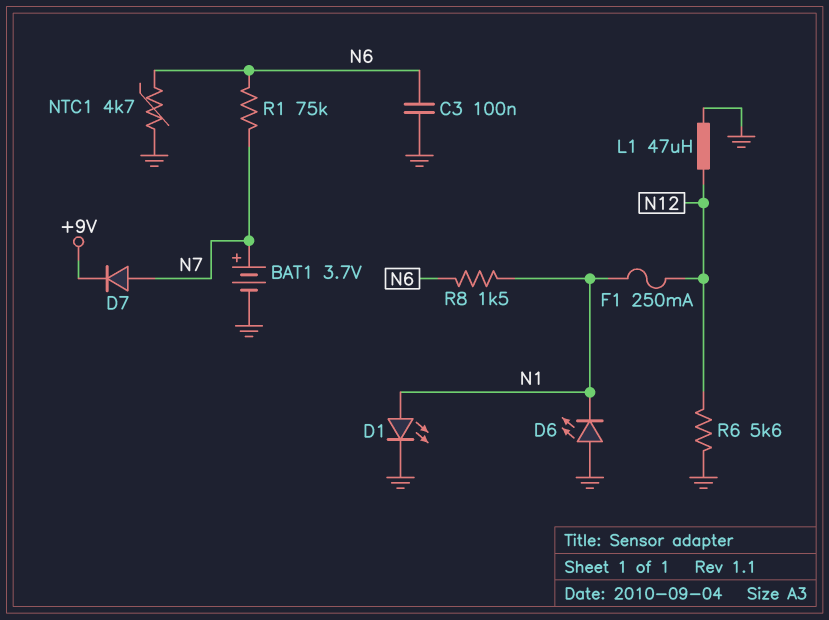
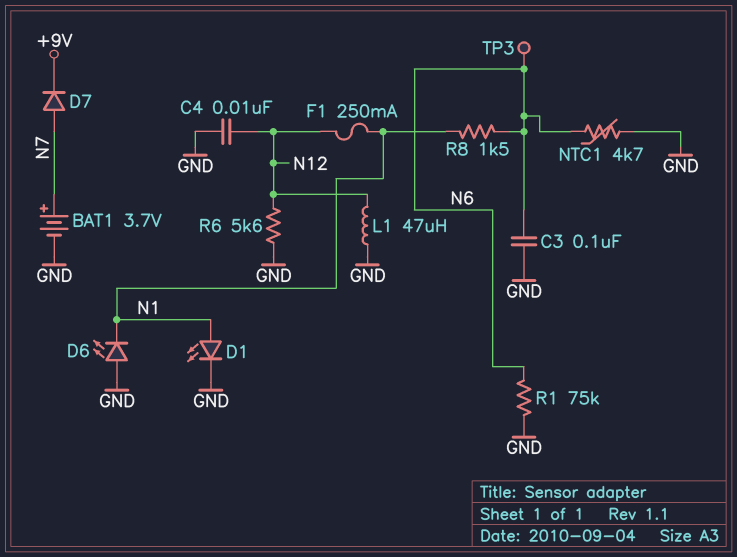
C4: none -> 10nF (GND, N12)
R1: 75k (N6, N7) -> 75k (GND, N6)
TP3: none -> test point (N6)

